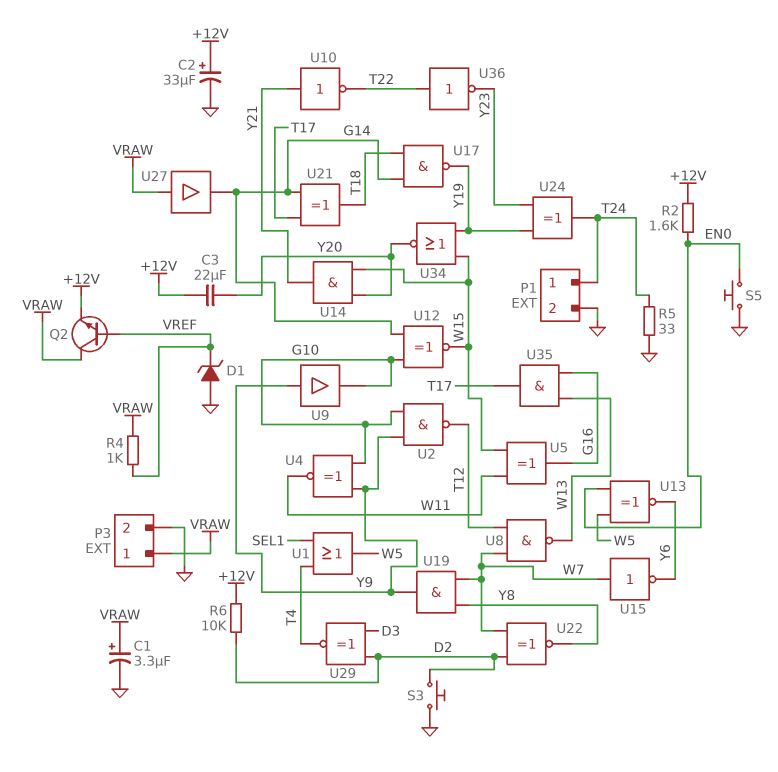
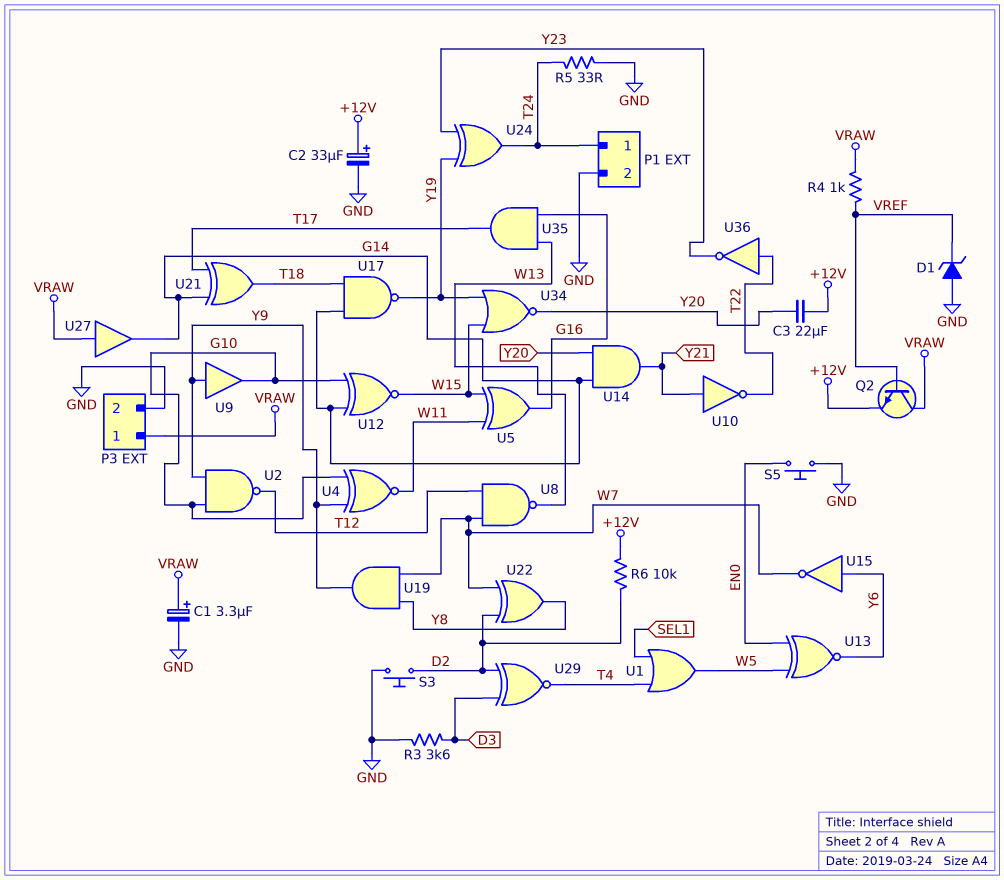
R2: 1.6k (+12V, EN0) -> none
R3: none -> 3.6k (D3, GND)
U14: AND (in W15, in Y20, out Y21) -> AND (in G14, in Y20, out Y21)
U15: NOT (in W7, out Y6) -> NOT (in Y6, out W7)
U22: XNOR (in D2, in W7, out Y8) -> XOR (in D2, in W7, out Y8)

